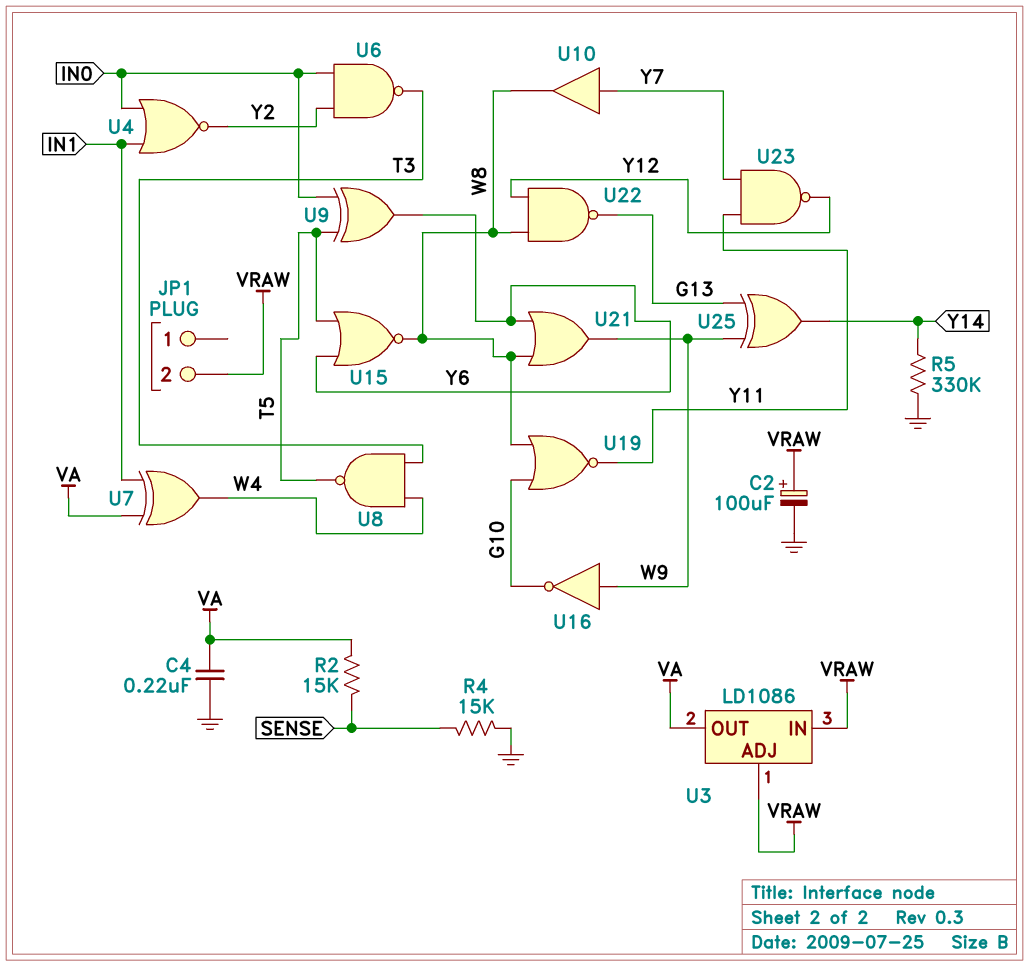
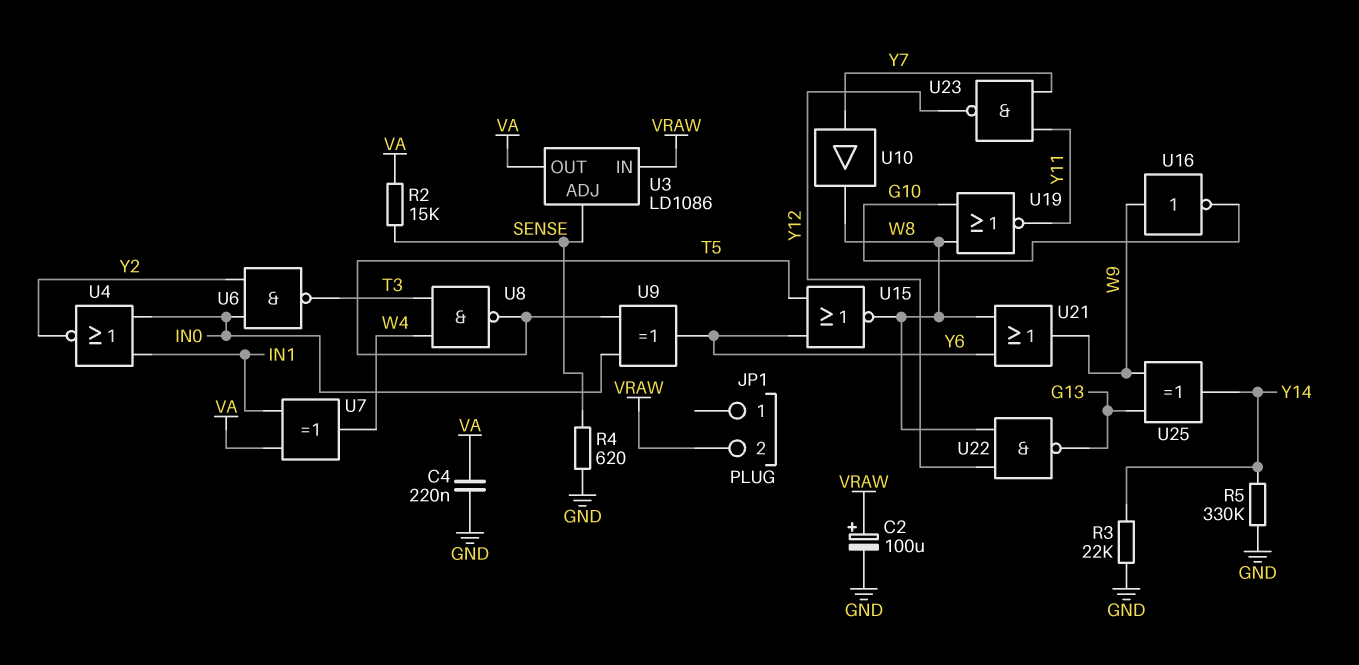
R3: none -> 22k (GND, Y14)
R4: 15k (GND, SENSE) -> 620 (GND, SENSE)
U3 pin ADJ: VRAW -> SENSE

